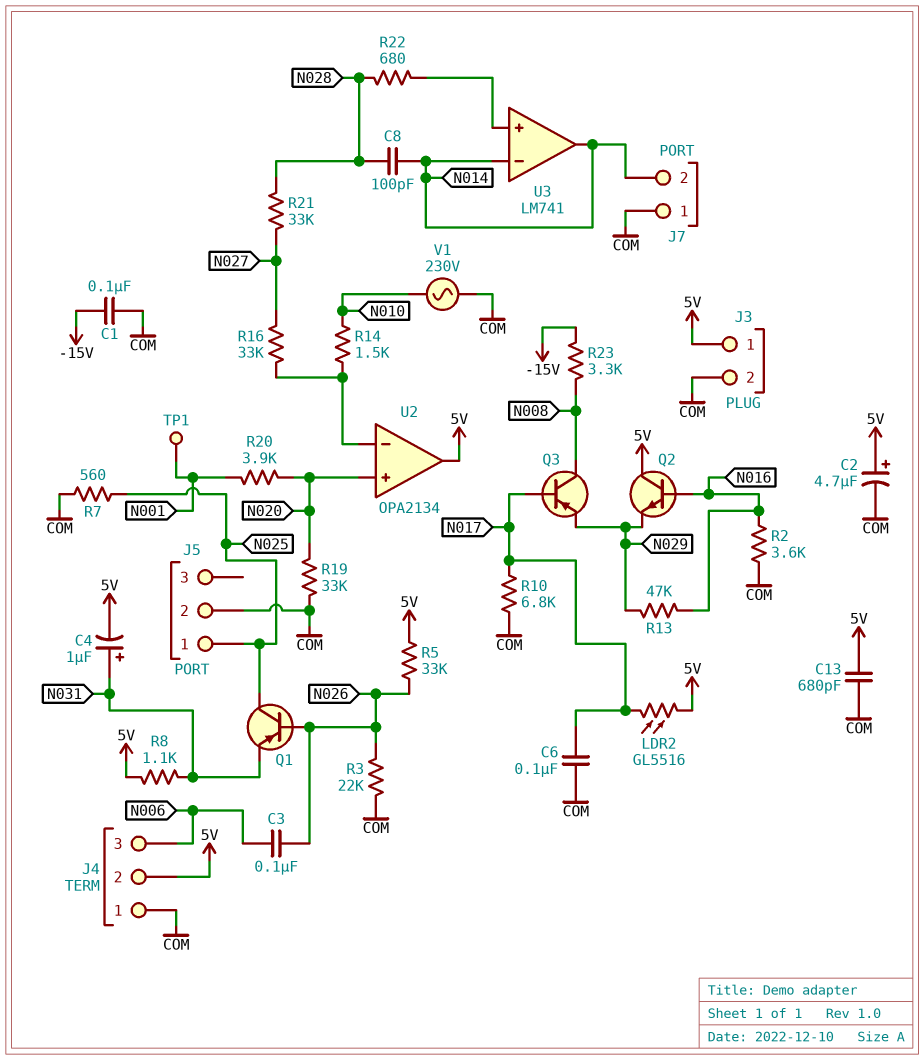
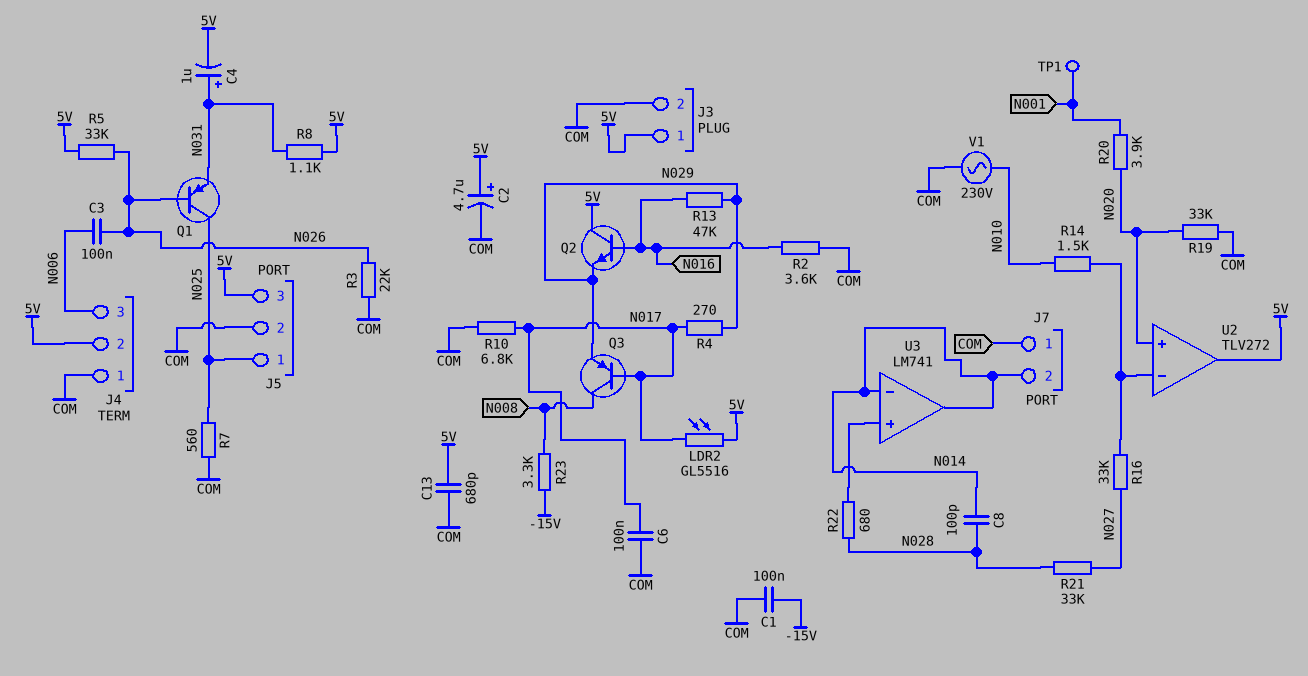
J5 pin 3: none -> 5V
R4: none -> 270 (N017, N029)
U2: OPA2134 -> TLV272

